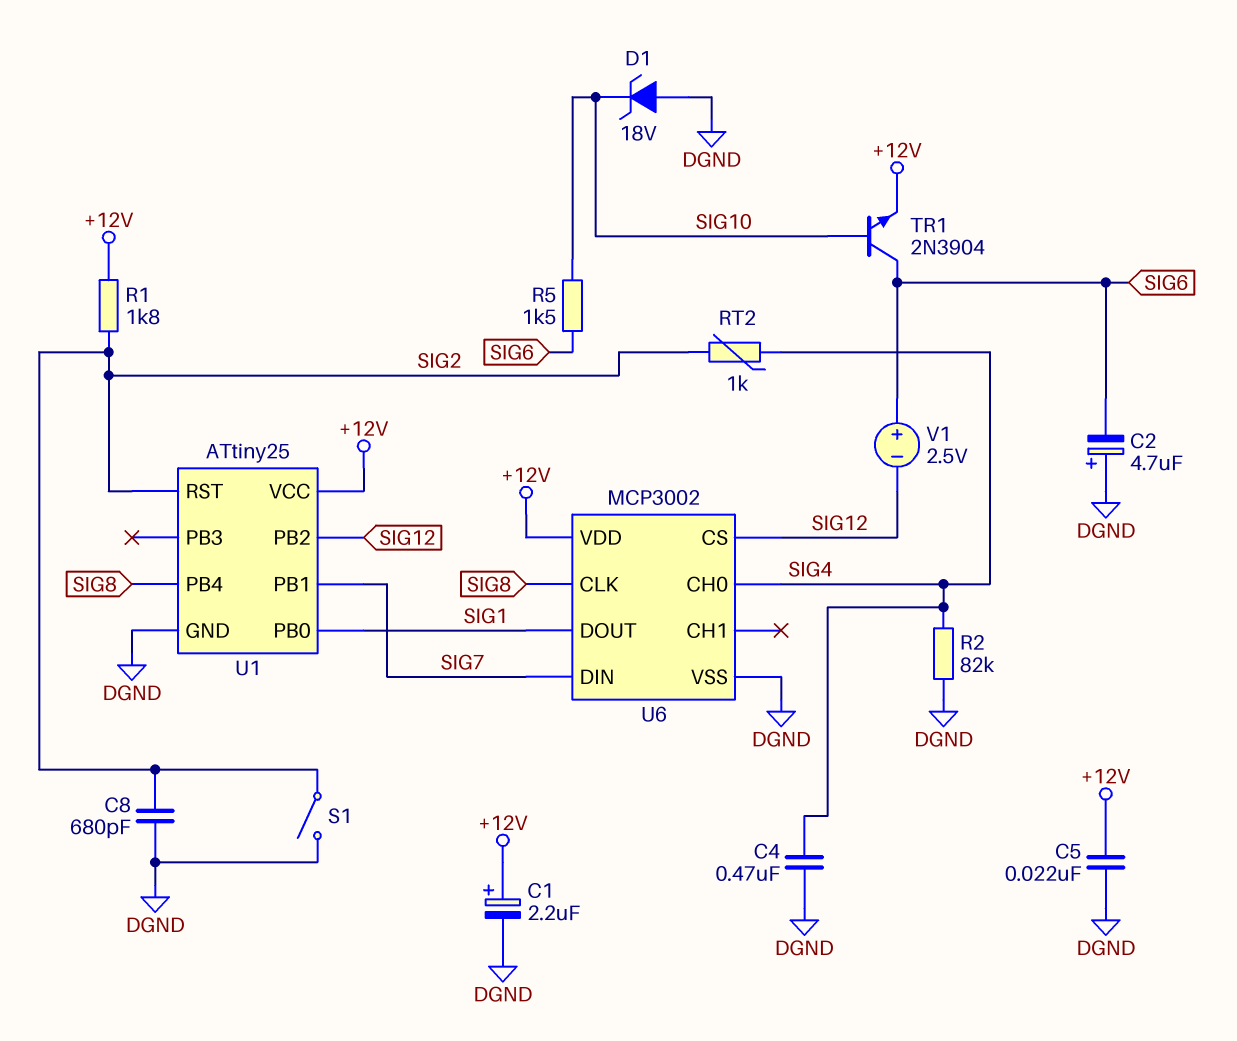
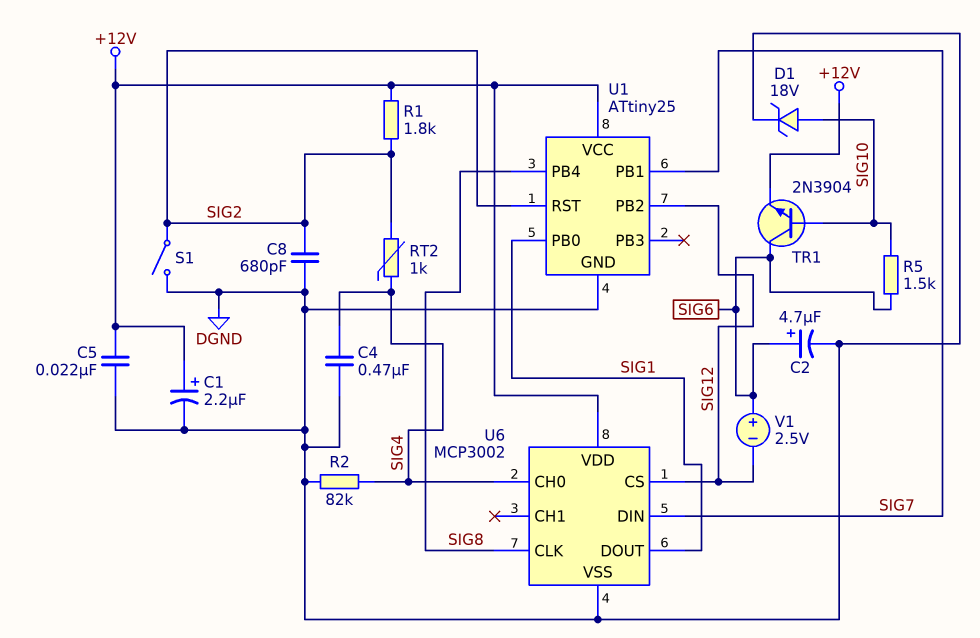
C2: 4.7uF (plus DGND, minus SIG6) -> 4.7uF (plus SIG6, minus DGND)
D1: zener 18V (A DGND, K SIG10) -> zener 18V (A SIG10, K DGND)

